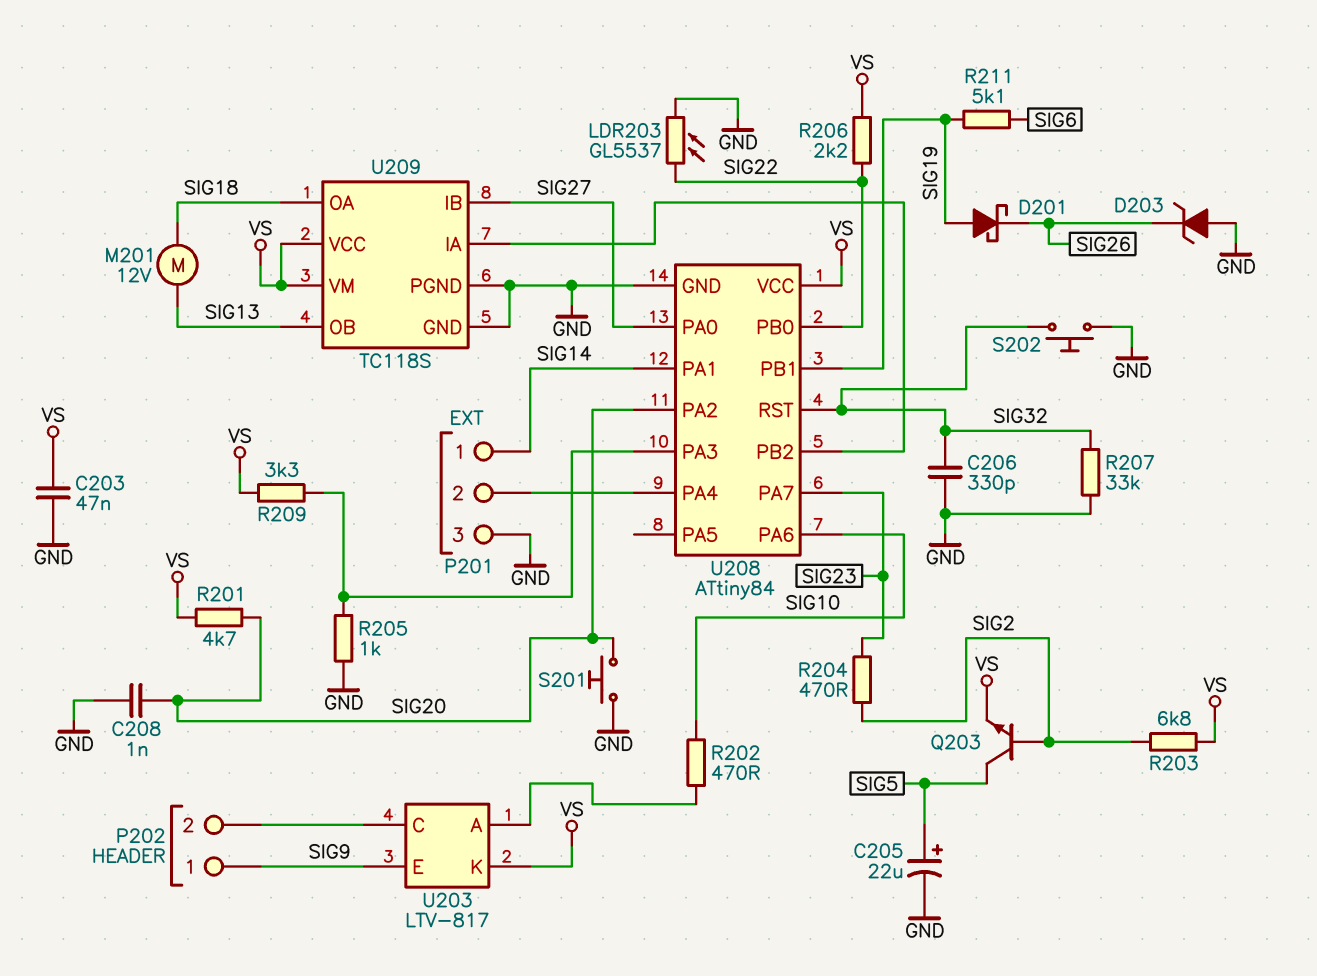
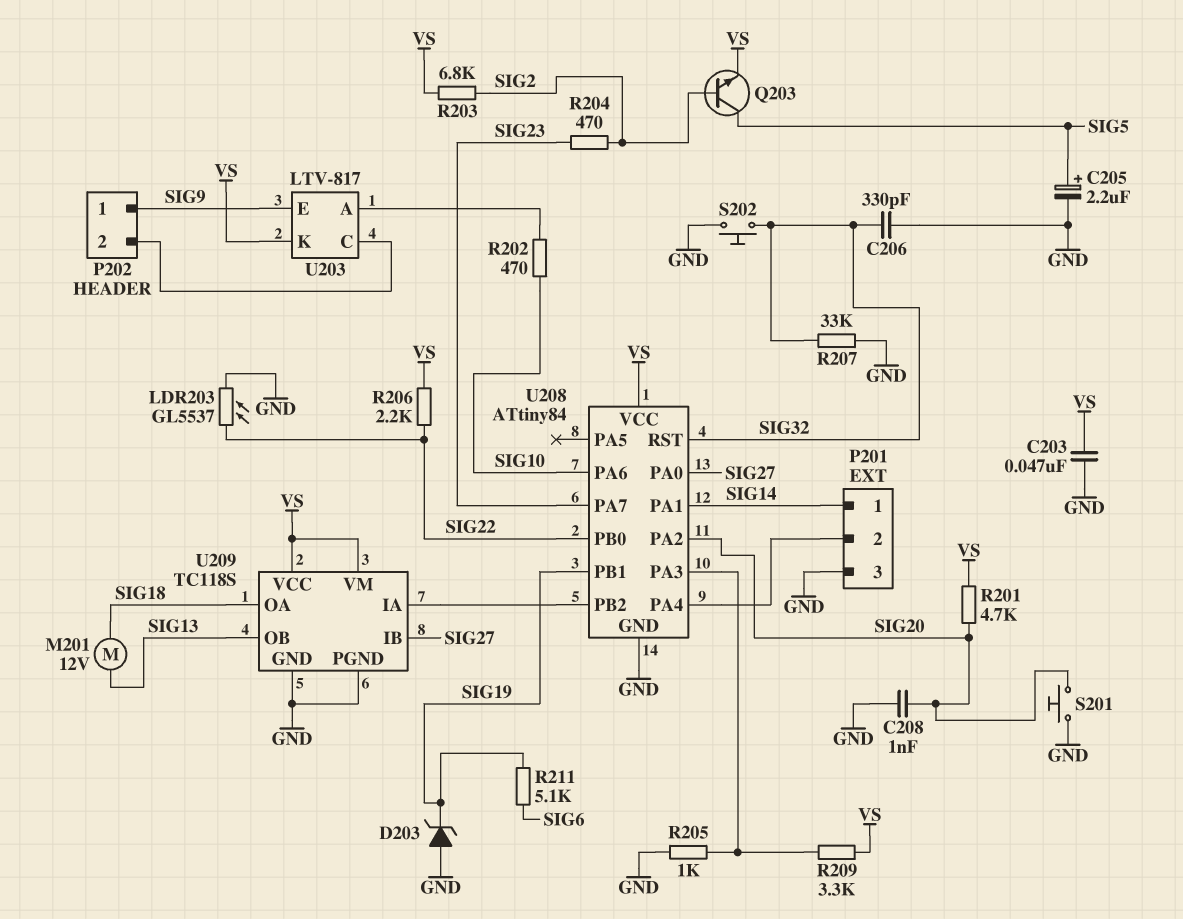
C205: 22uF (plus SIG5, minus GND) -> 2.2uF (plus SIG5, minus GND)
D201: schottky (A SIG19, K SIG26) -> none
D203: zener (A GND, K SIG26) -> zener (A GND, K SIG19)

